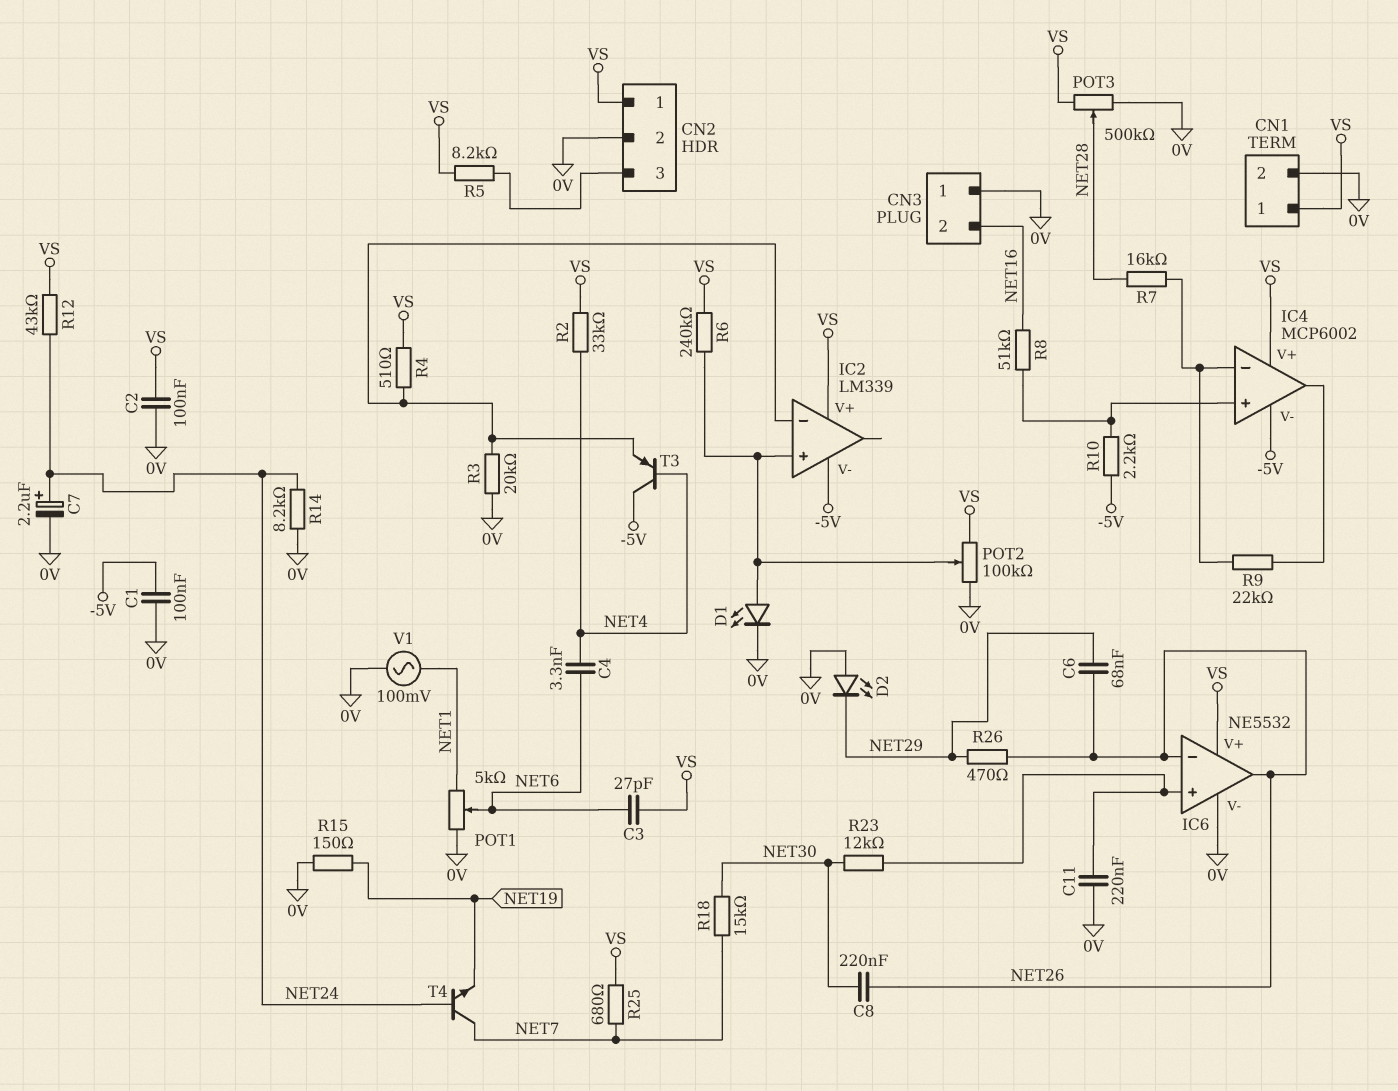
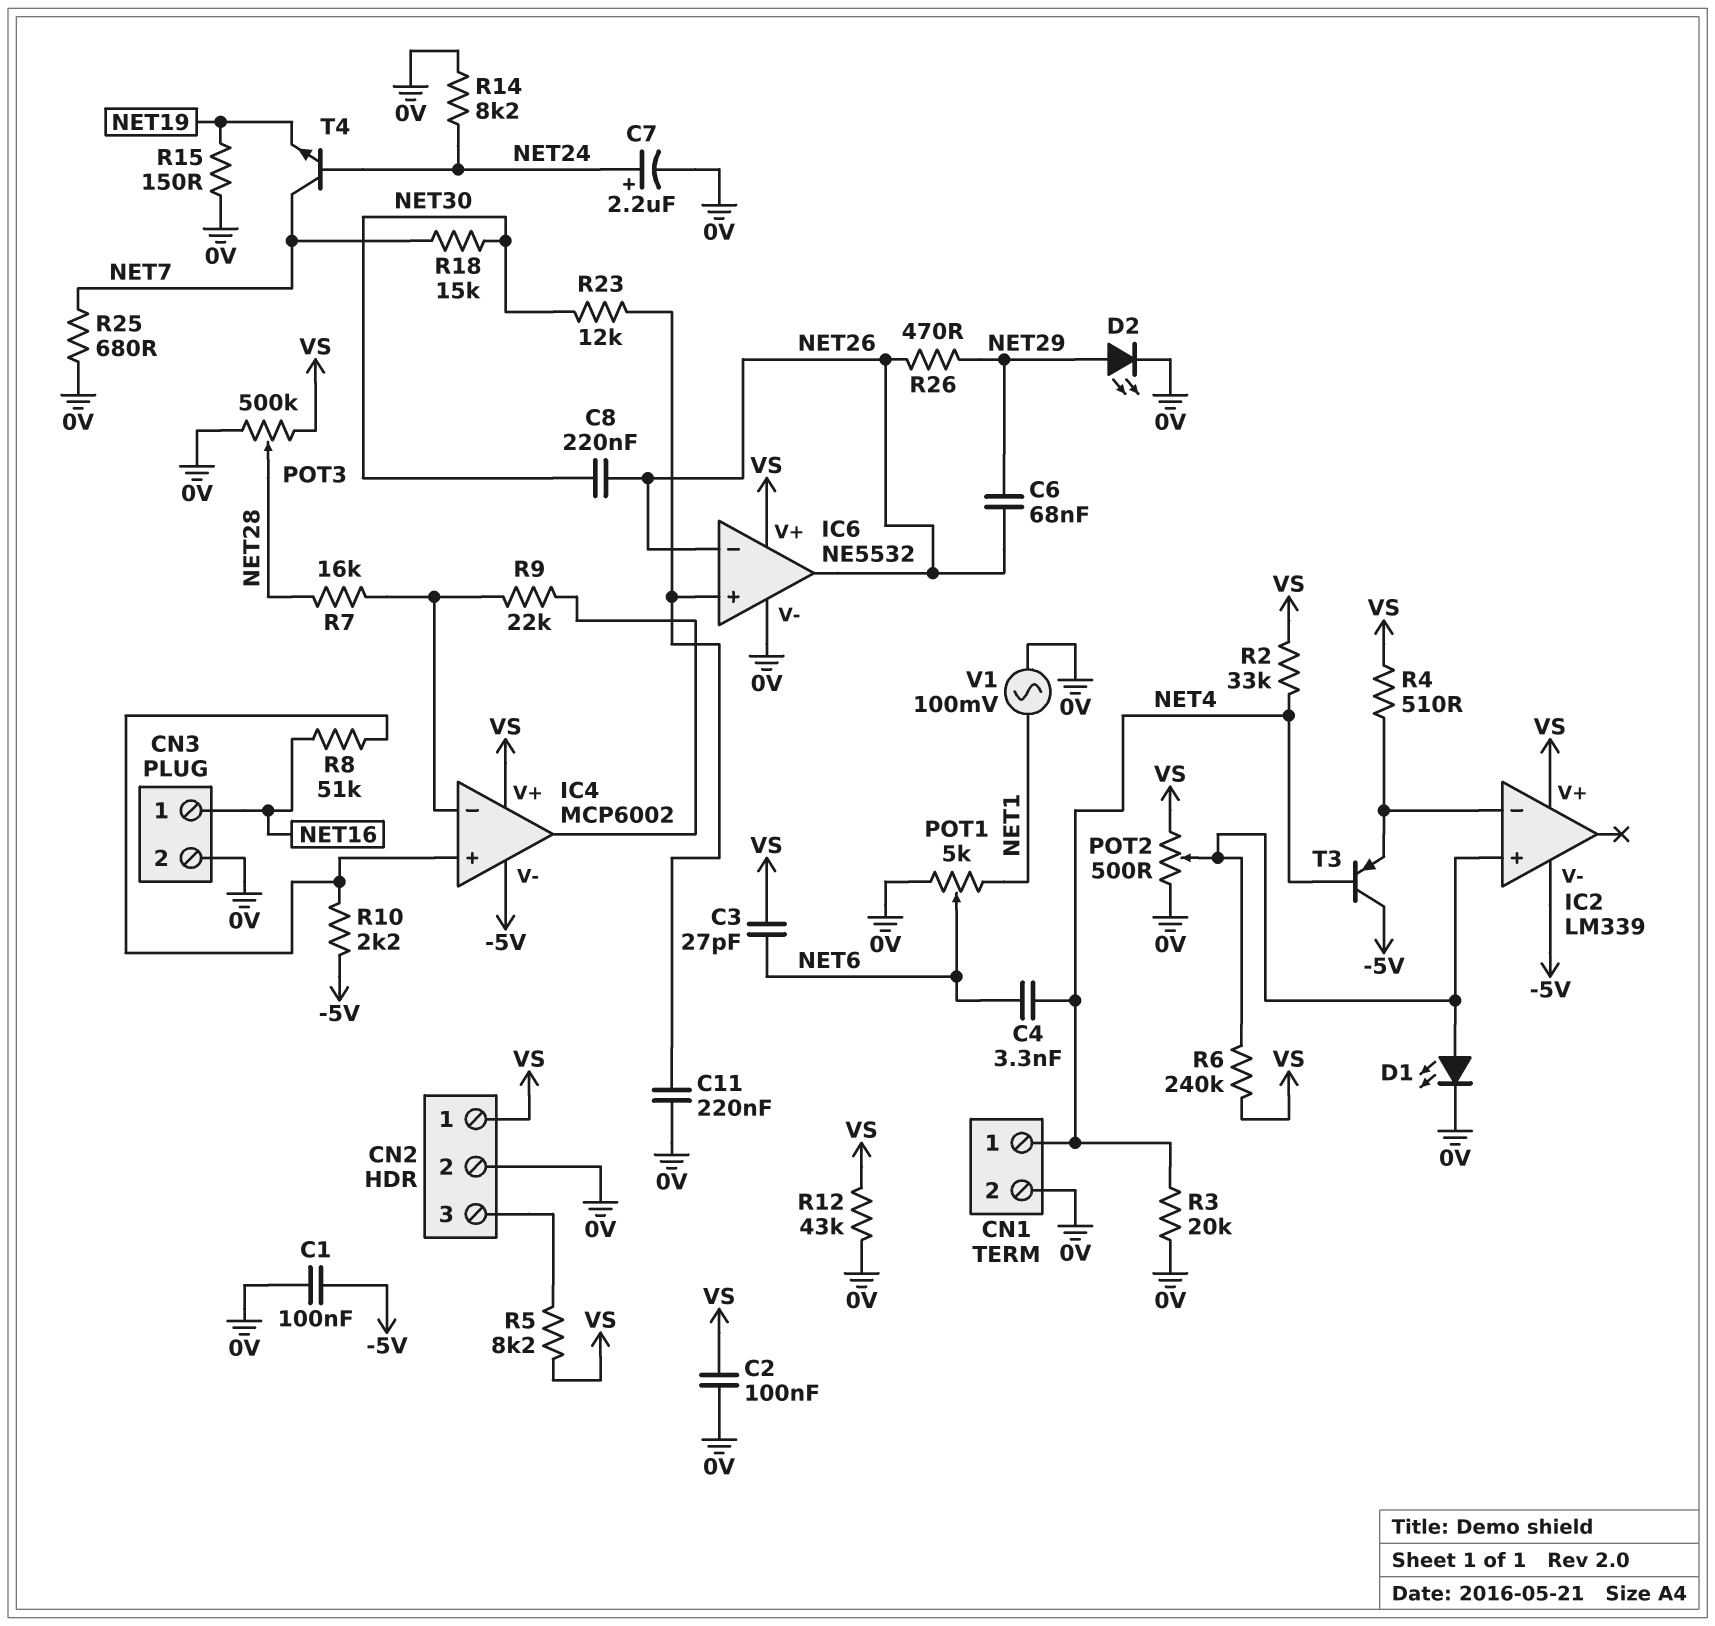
CN1 pin 1: VS -> NET4
CN3 pin 1: 0V -> NET16
CN3 pin 2: NET16 -> 0V
D2: LED (A 0V, K NET29) -> LED (A NET29, K 0V)
POT2: 100k (0V, VS, wiper IC2/in+) -> 500 (0V, VS, wiper IC2/in+)
R3: 20k (0V, IC2/in-) -> 20k (0V, NET4)
R12: 43k (NET24, VS) -> 43k (0V, VS)
R25: 680 (NET7, VS) -> 680 (0V, NET7)

